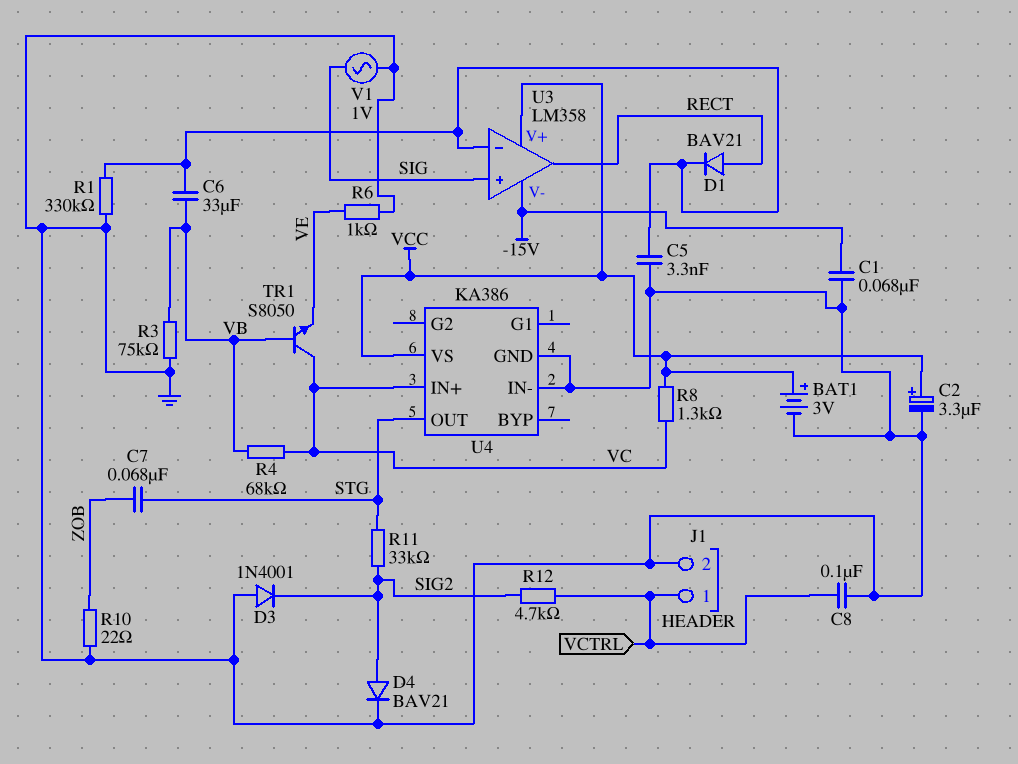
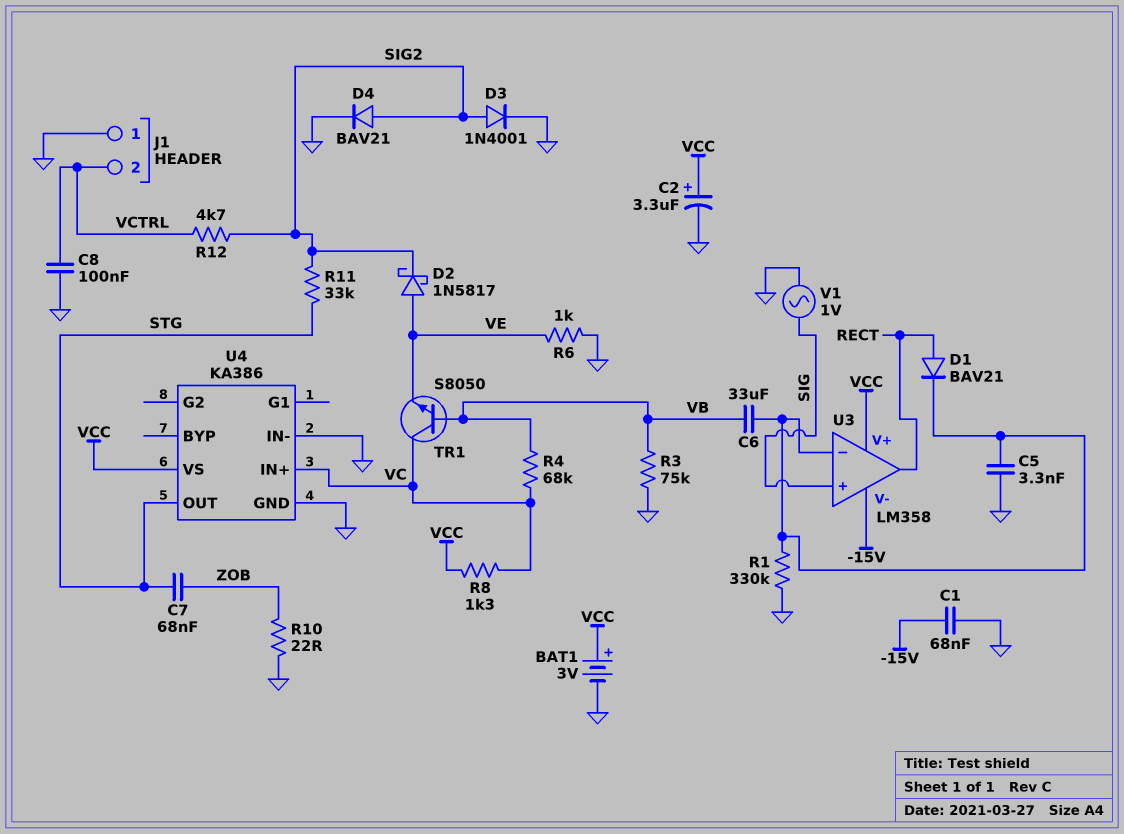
D2: none -> schottky 1N5817 (A VE, K SIG2)
D3: diode 1N4001 (A GND, K SIG2) -> diode 1N4001 (A SIG2, K GND)
J1 pin 1: VCTRL -> GND
J1 pin 2: GND -> VCTRL

